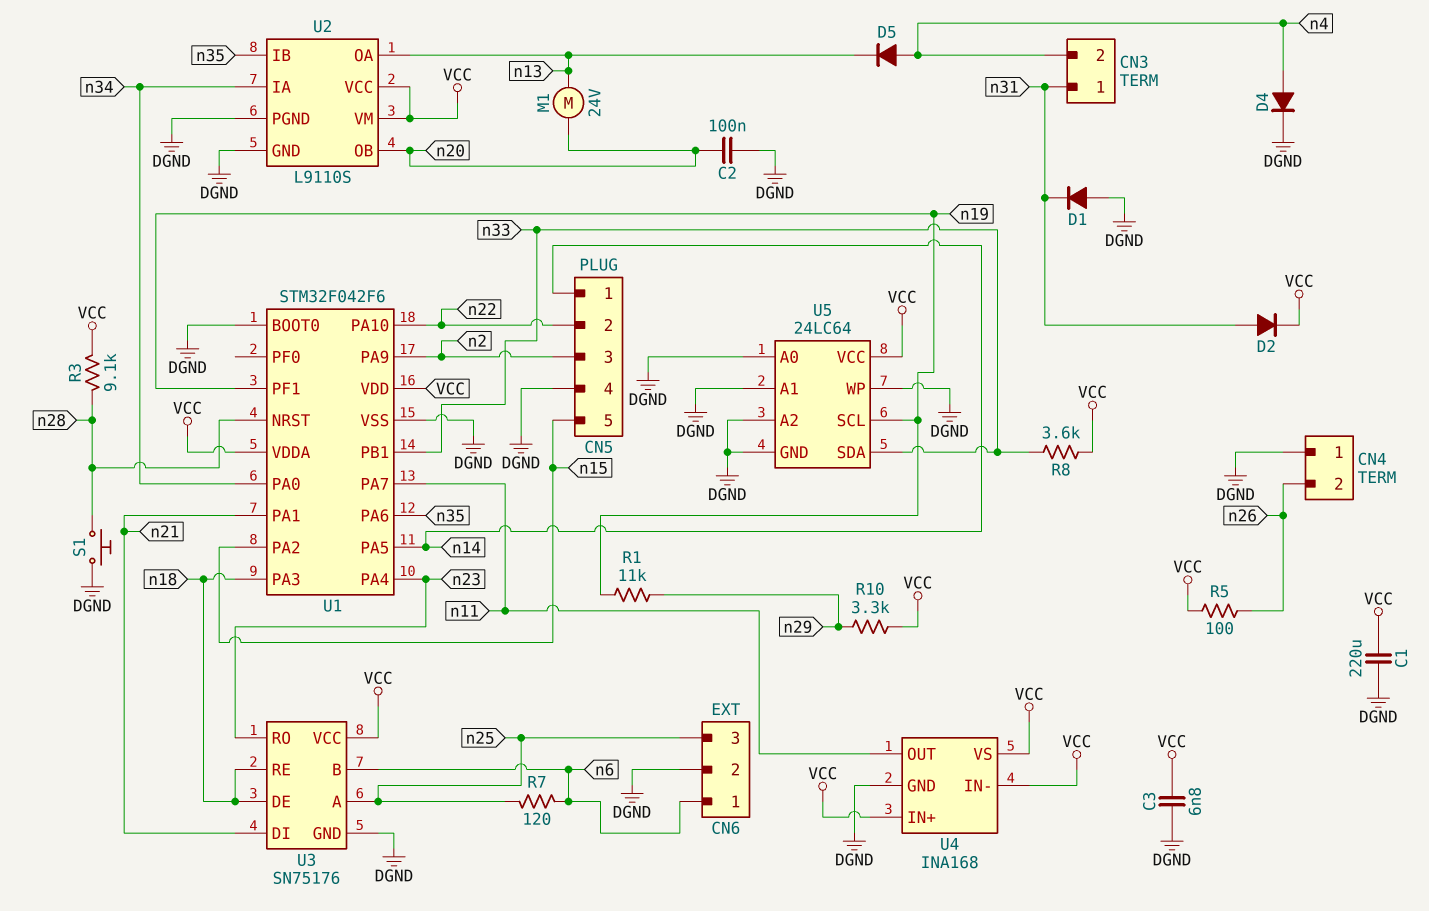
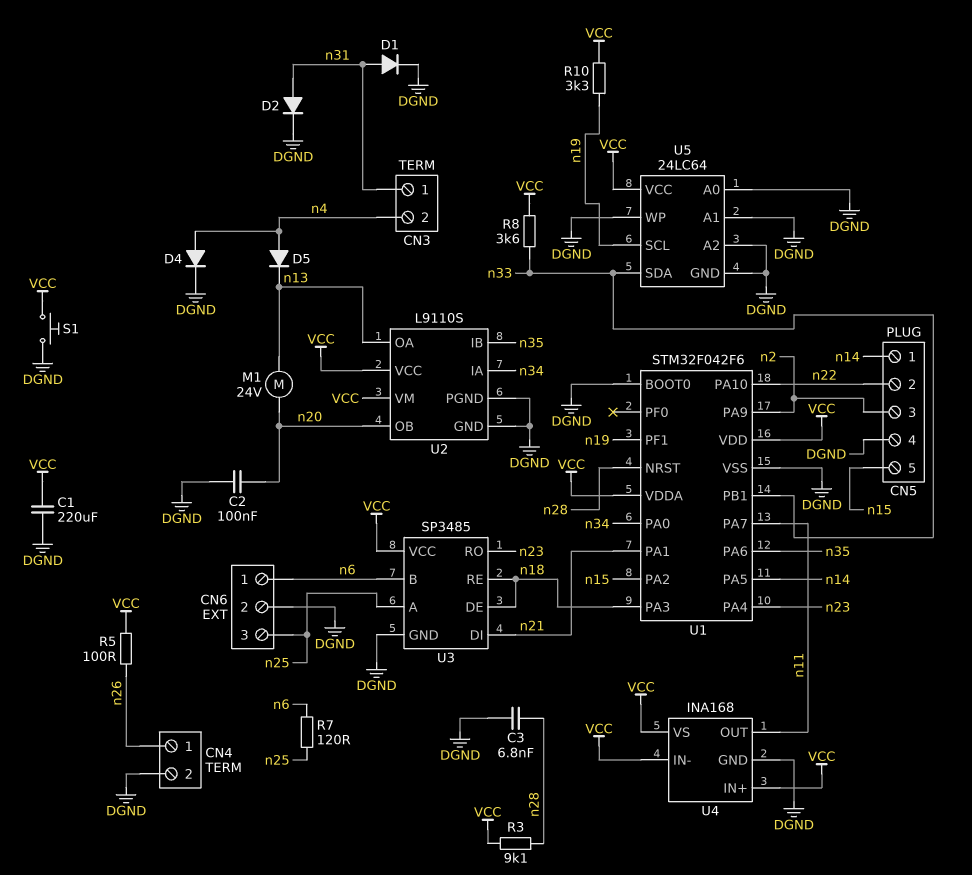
C3: 6.8nF (DGND, VCC) -> 6.8nF (DGND, n28)
CN4 pin 1: DGND -> n26
CN4 pin 2: n26 -> DGND
D1: diode (A DGND, K n31) -> diode (A n31, K DGND)
D2: diode (A n31, K VCC) -> diode (A n31, K DGND)
R1: 11k (n19, n29) -> none
R10: 3.3k (VCC, n29) -> 3.3k (VCC, n19)
S1: button (DGND, n28) -> button (DGND, VCC)
U3: SN75176 -> SP3485

